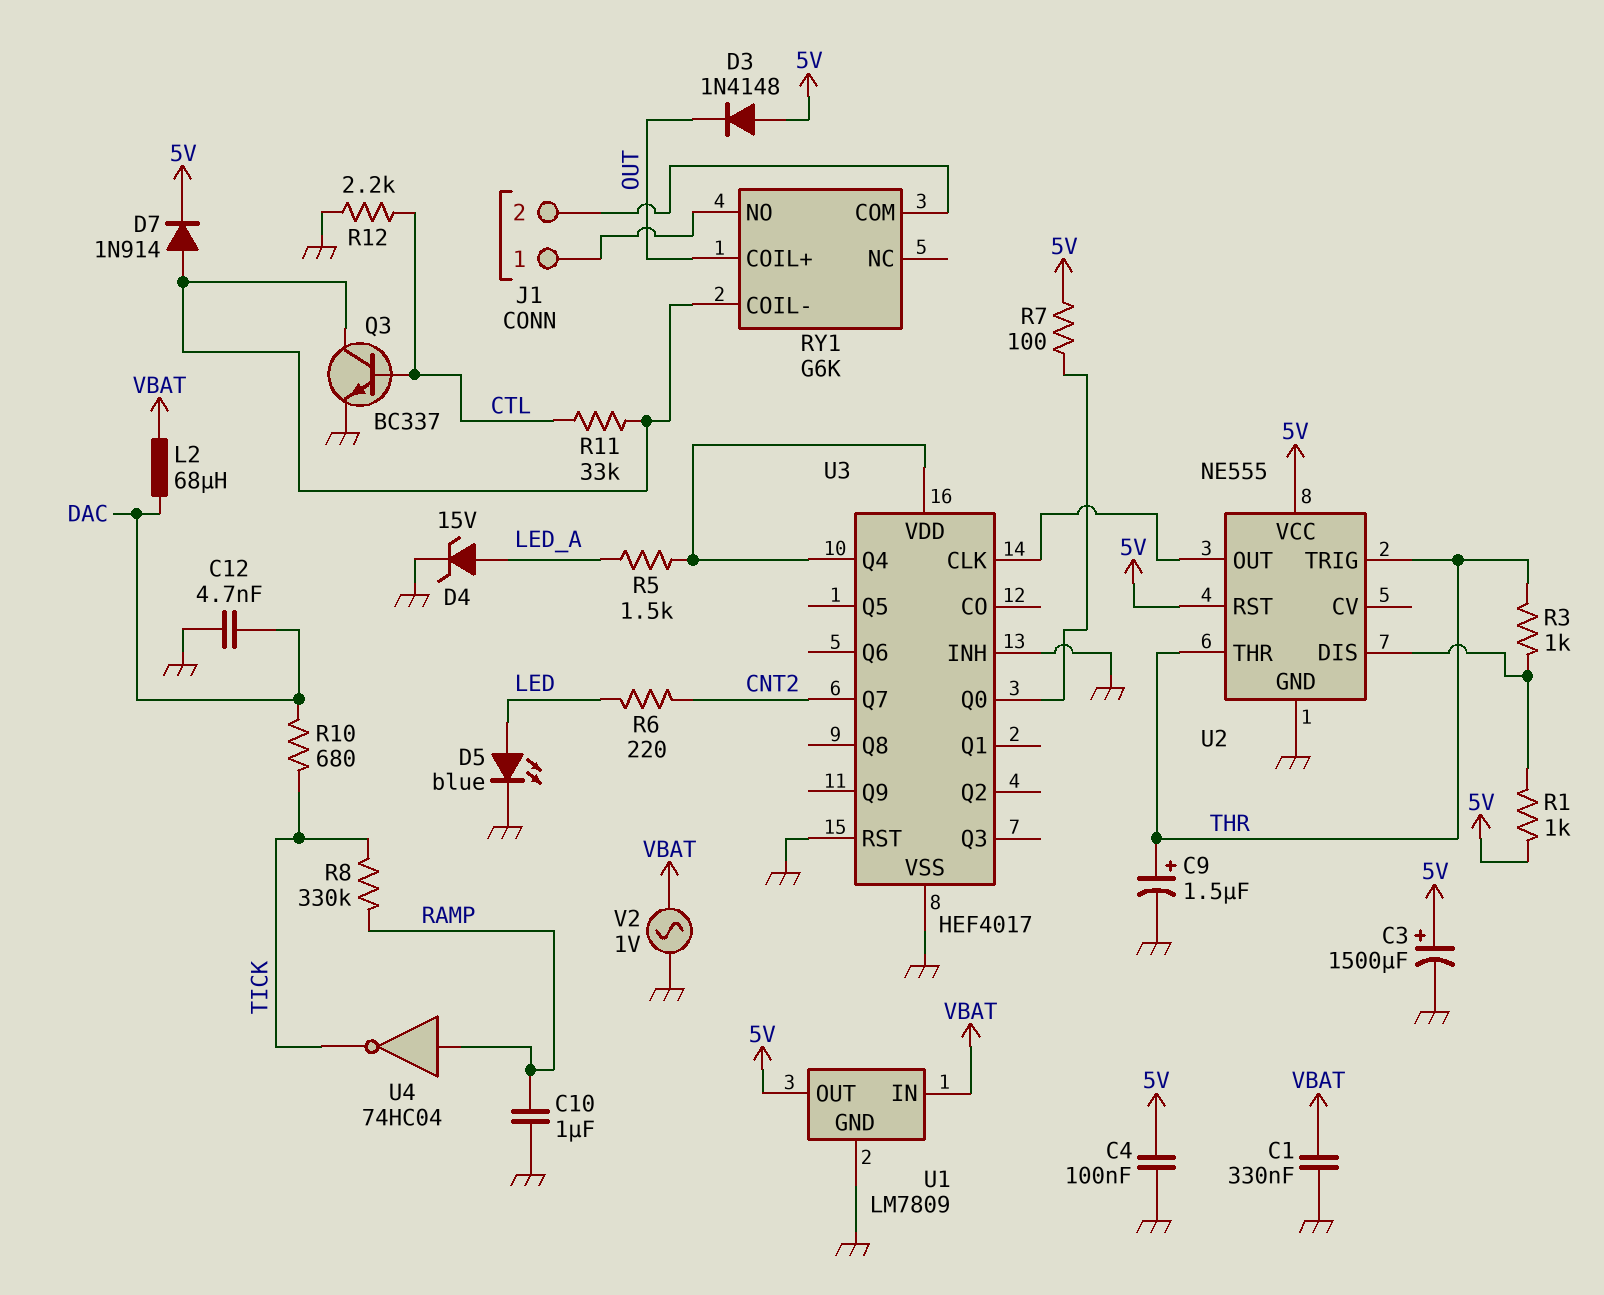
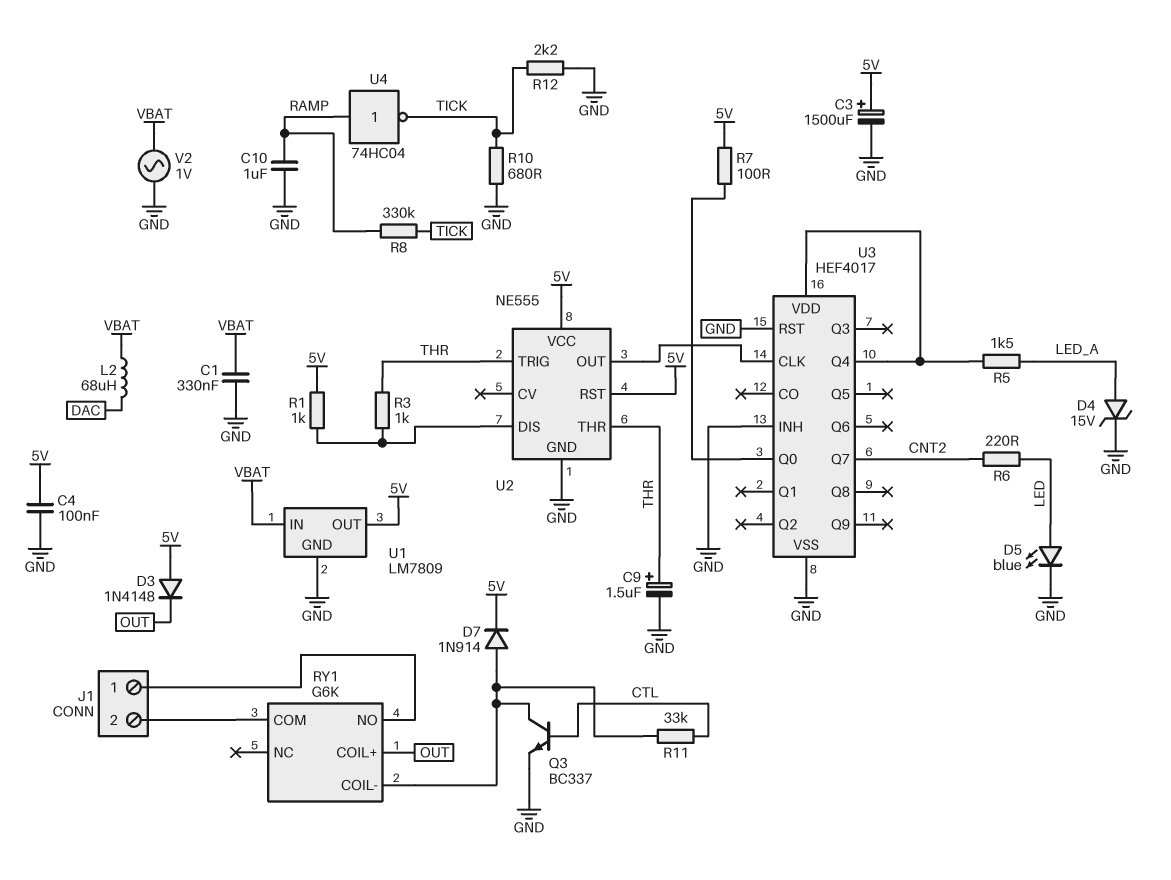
C12: 4.7nF (DAC, GND) -> none
R10: 680 (DAC, TICK) -> 680 (GND, TICK)
R12: 2.2k (CTL, GND) -> 2.2k (GND, TICK)

